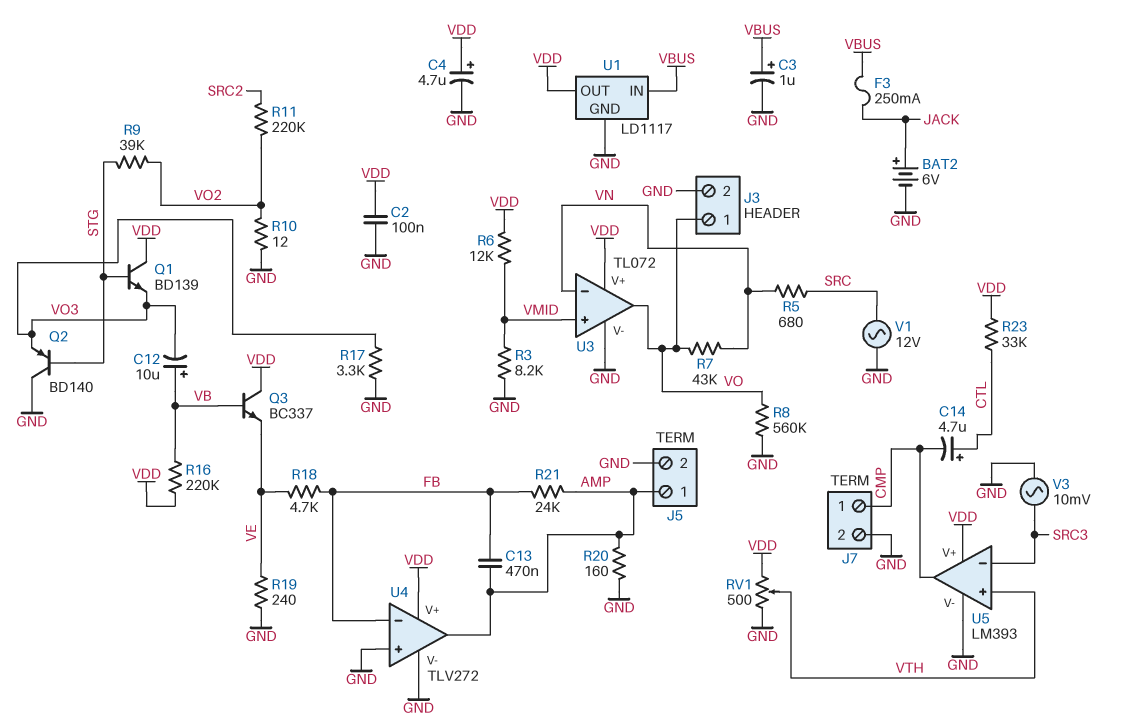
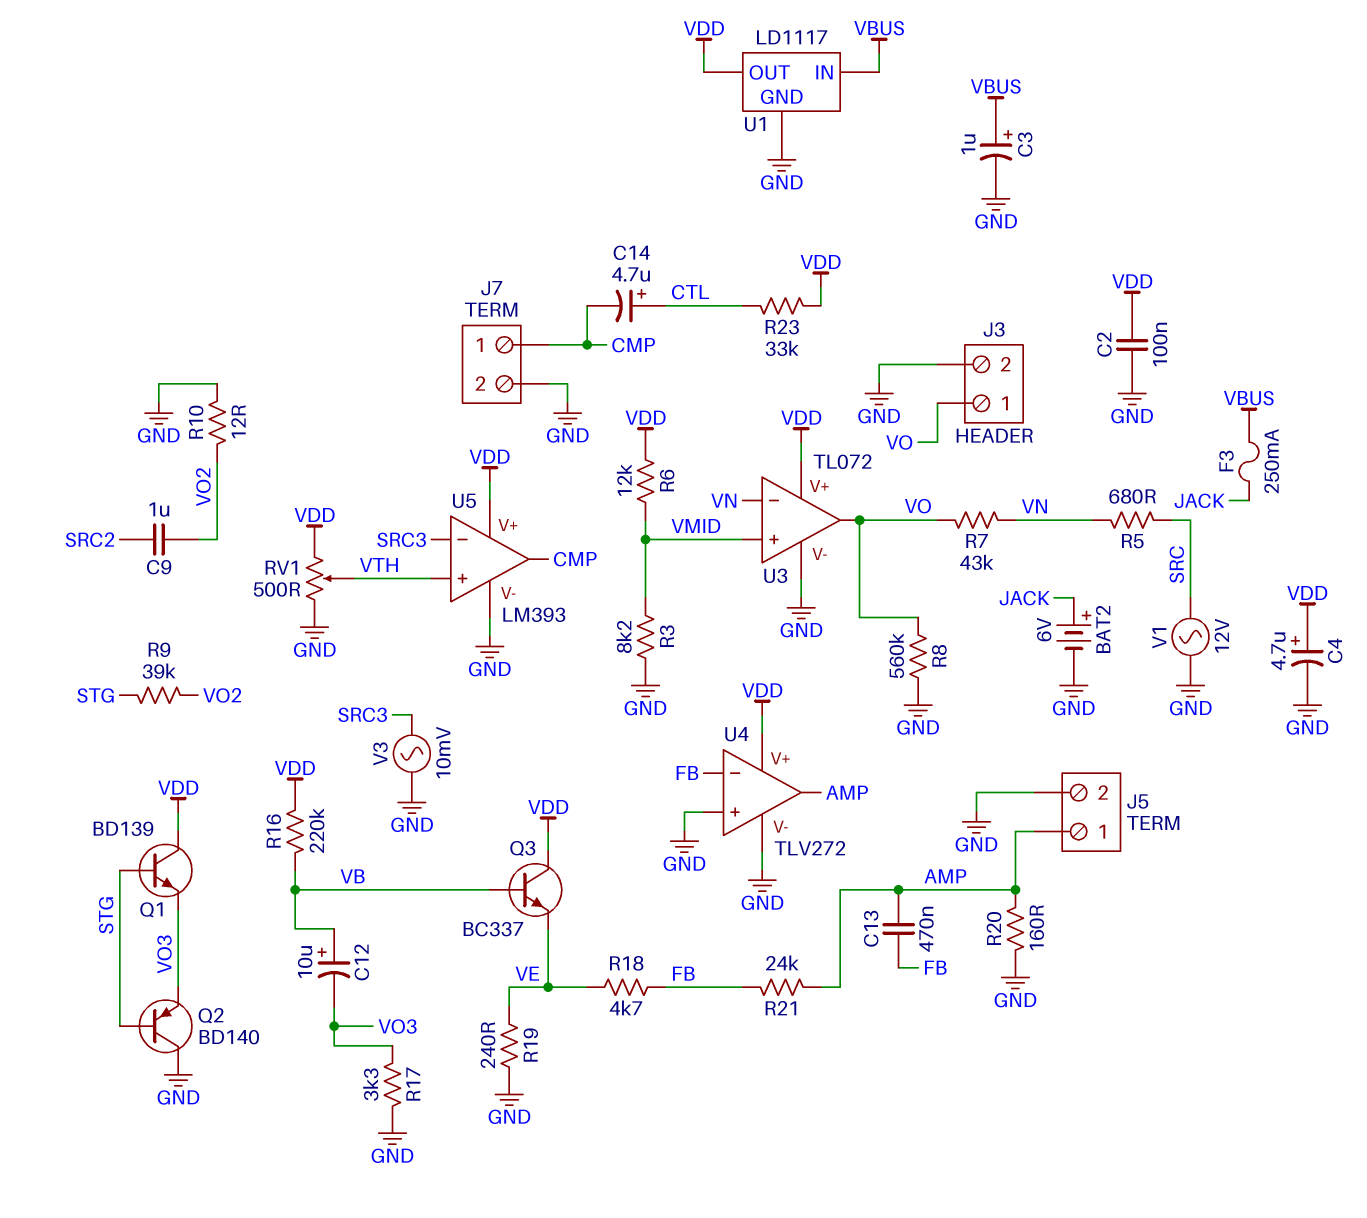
C9: none -> 1uF (SRC2, VO2)
R11: 220k (SRC2, VO2) -> none

